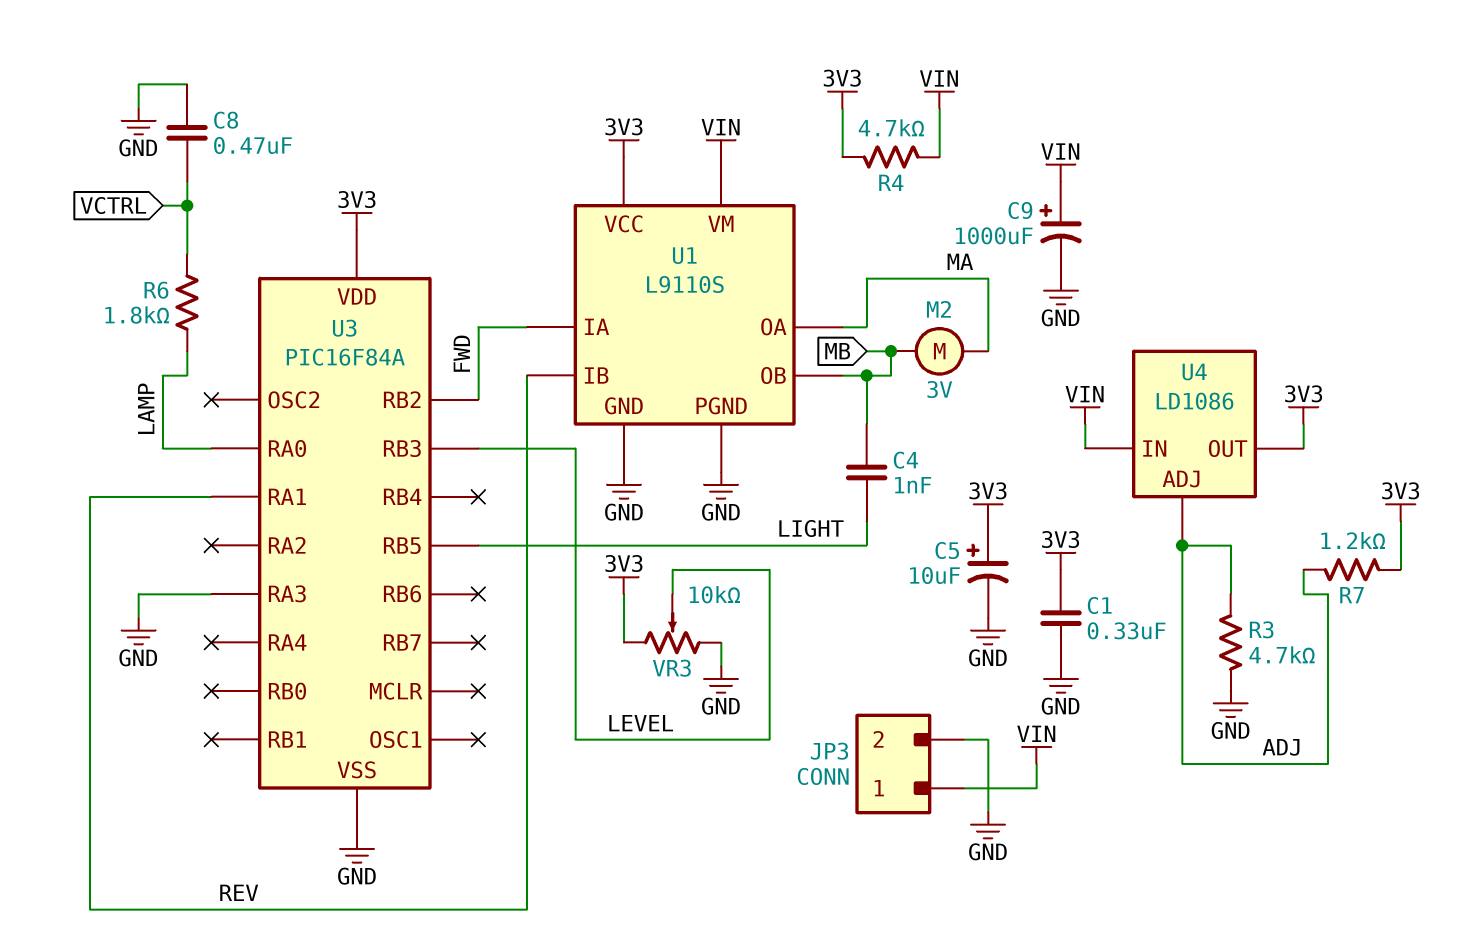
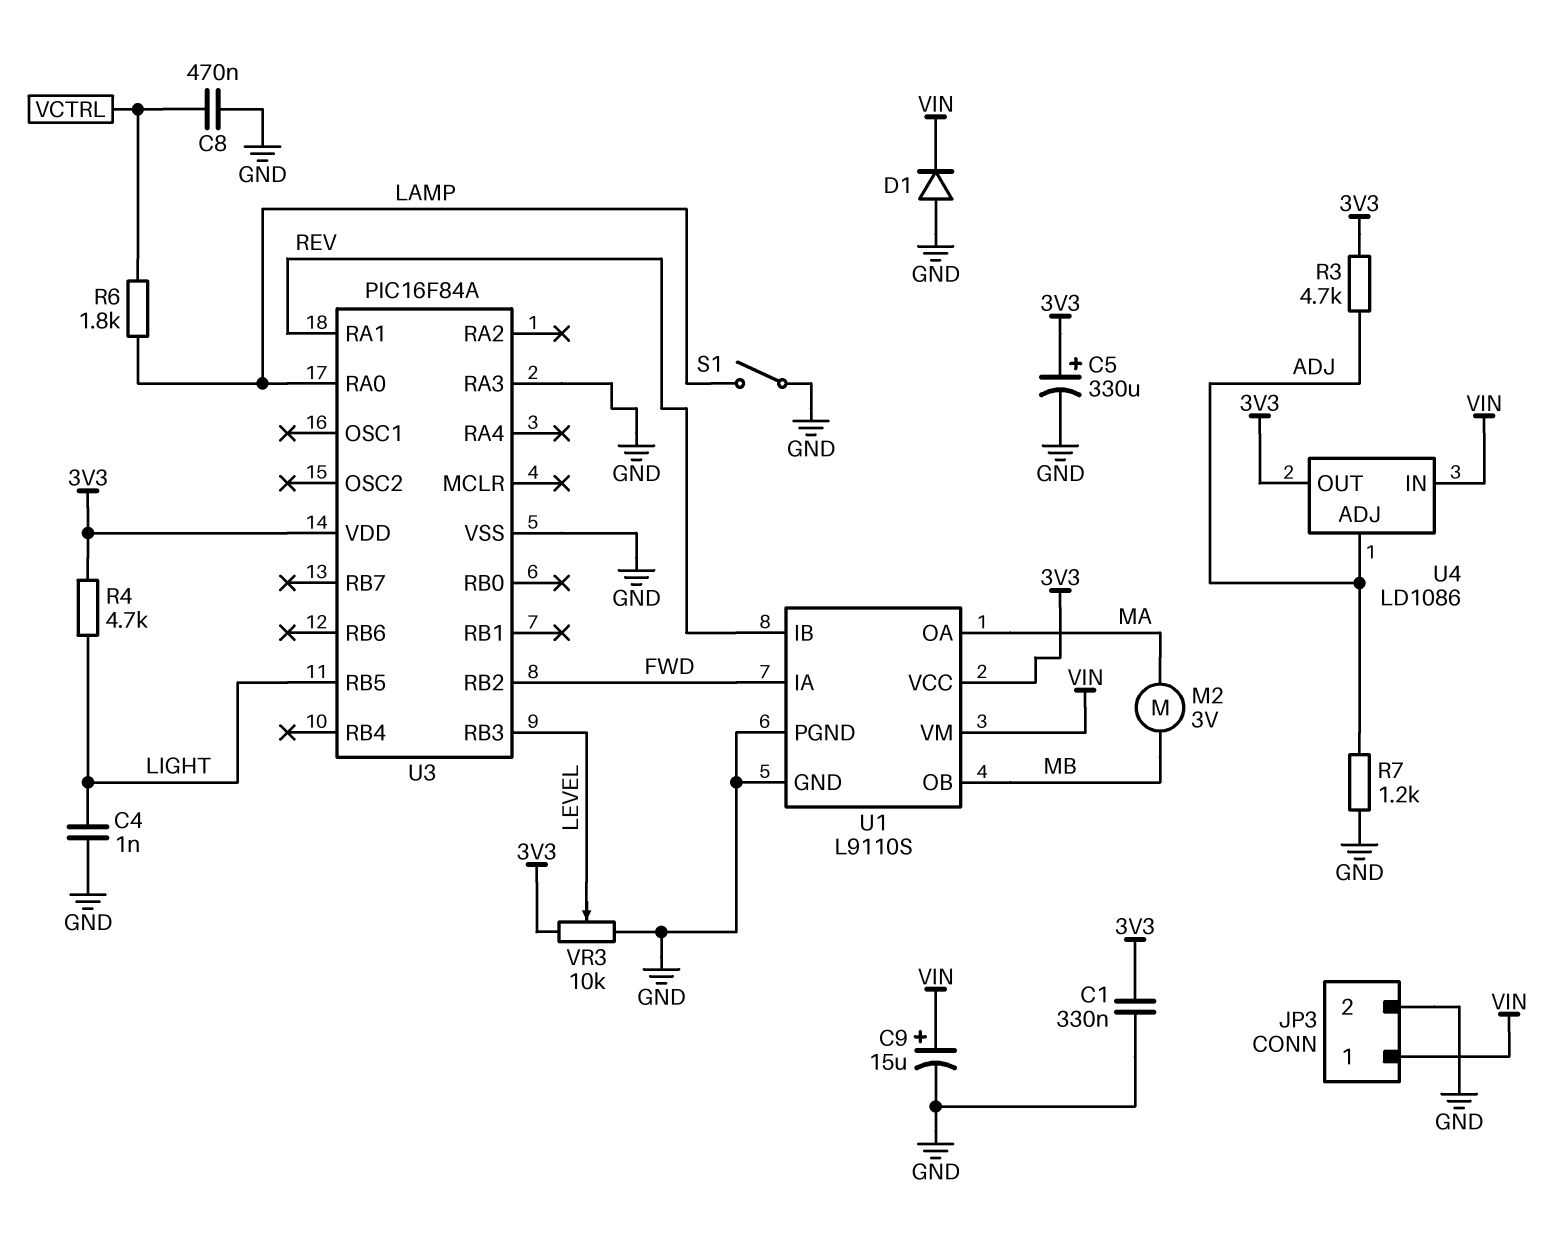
C4: 1nF (LIGHT, MB) -> 1nF (GND, LIGHT)
C5: 10uF (plus 3V3, minus GND) -> 330uF (plus 3V3, minus GND)
C9: 1000uF (plus VIN, minus GND) -> 15uF (plus VIN, minus GND)
D1: none -> diode (A GND, K VIN)
R3: 4.7k (ADJ, GND) -> 4.7k (3V3, ADJ)
R4: 4.7k (3V3, VIN) -> 4.7k (3V3, LIGHT)
R7: 1.2k (3V3, ADJ) -> 1.2k (ADJ, GND)
S1: none -> switch (GND, LAMP)

